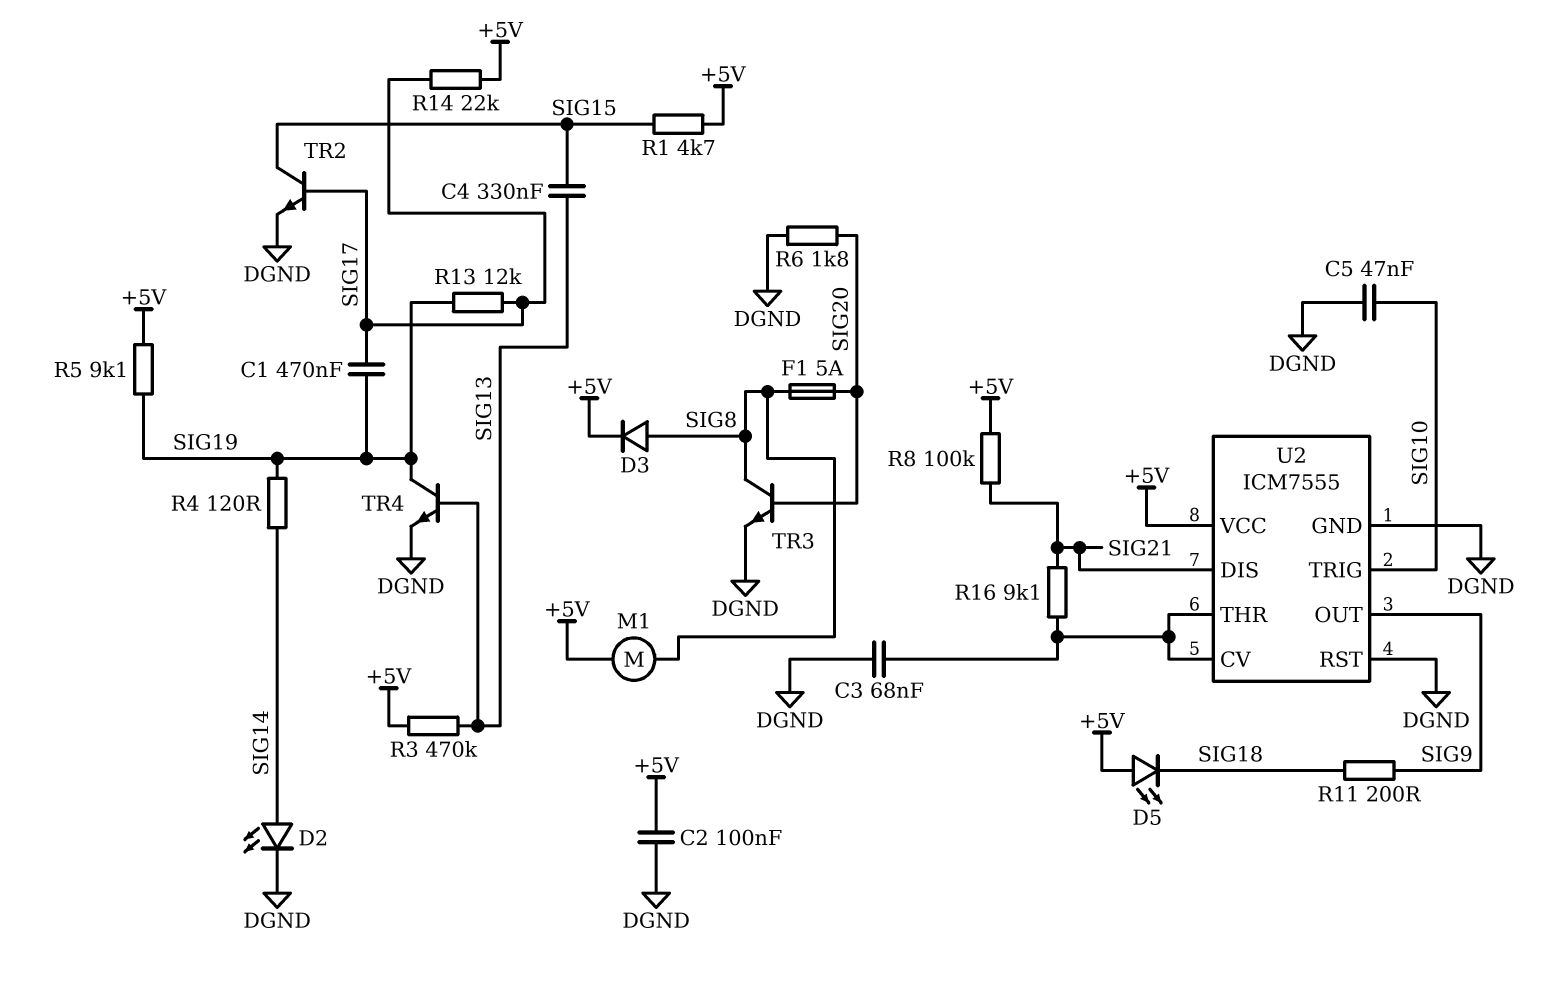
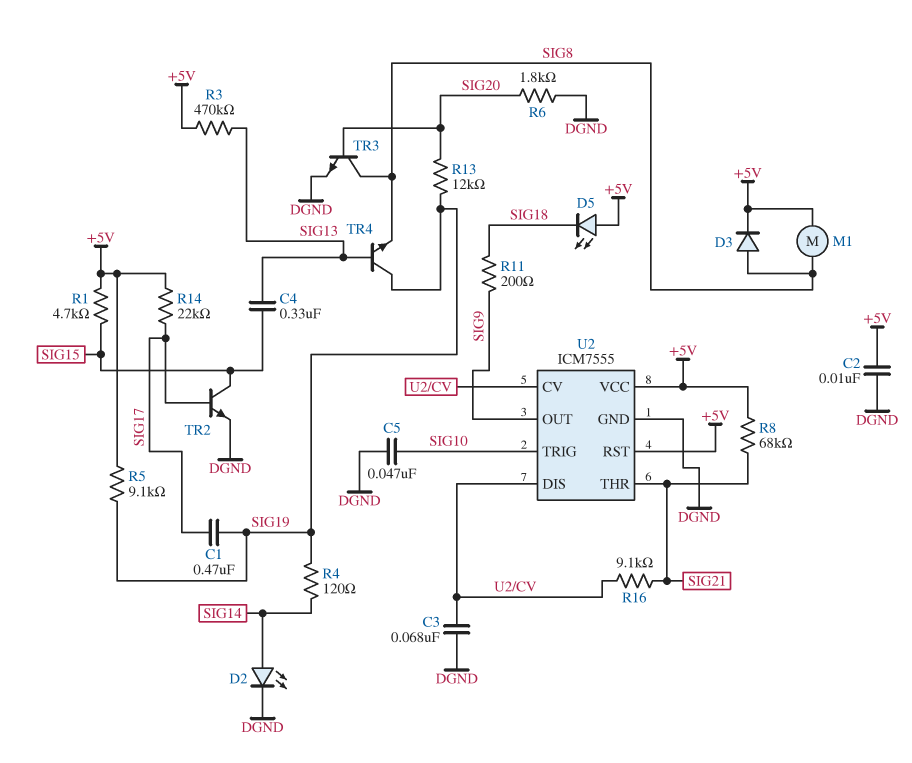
C2: 100nF (+5V, DGND) -> 10nF (+5V, DGND)
F1: 5A (SIG8, SIG20) -> none
R8: 100k (+5V, SIG21) -> 68k (+5V, SIG21)
R13: 12k (SIG17, SIG19) -> 12k (SIG19, SIG20)
TR4: NPN (B SIG13, C SIG19, E DGND) -> NPN (B SIG13, C SIG19, E SIG8)
U2 pin DIS: SIG21 -> U2/CV
U2 pin RST: DGND -> +5V
U2 pin THR: U2/CV -> SIG21

